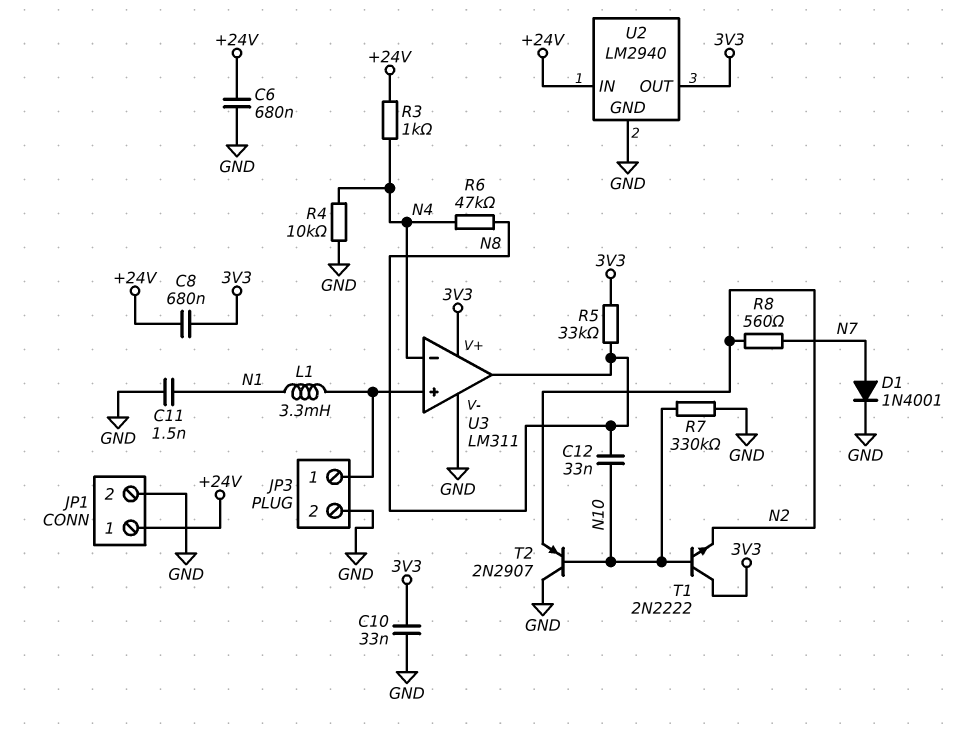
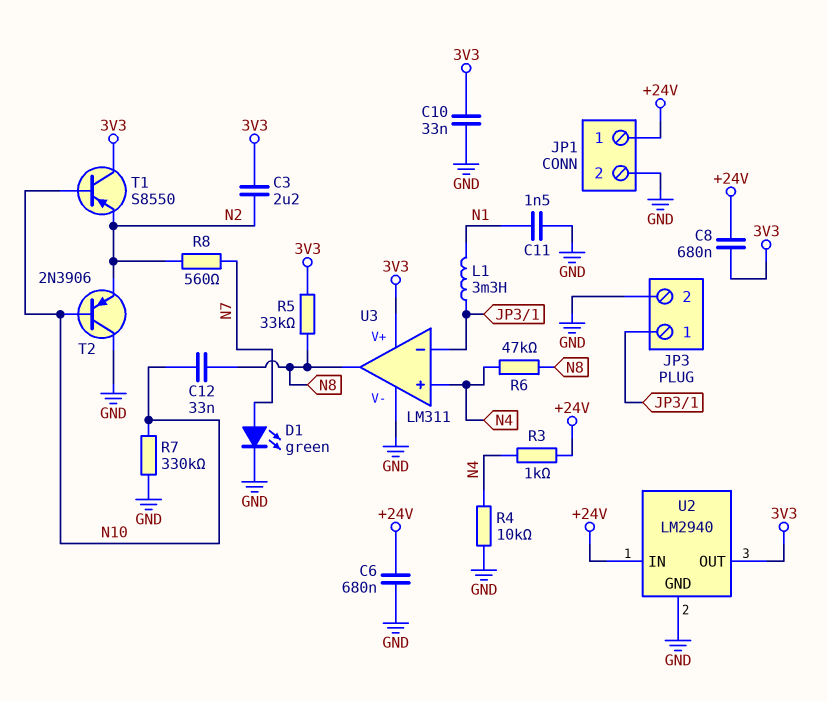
C3: none -> 2.2uF (3V3, N2)
D1: diode 1N4001 (A N7, K GND) -> LED green (A N7, K GND)
T1: NPN 2N2222 (B N10, C 3V3, E N2) -> PNP S8550 (B N10, C 3V3, E N2)
T2: PNP 2N2907 (B N10, C GND, E N2) -> PNP 2N3906 (B N10, C GND, E N2)
U3 pin in+: JP3/1 -> N4
U3 pin in-: N4 -> JP3/1

